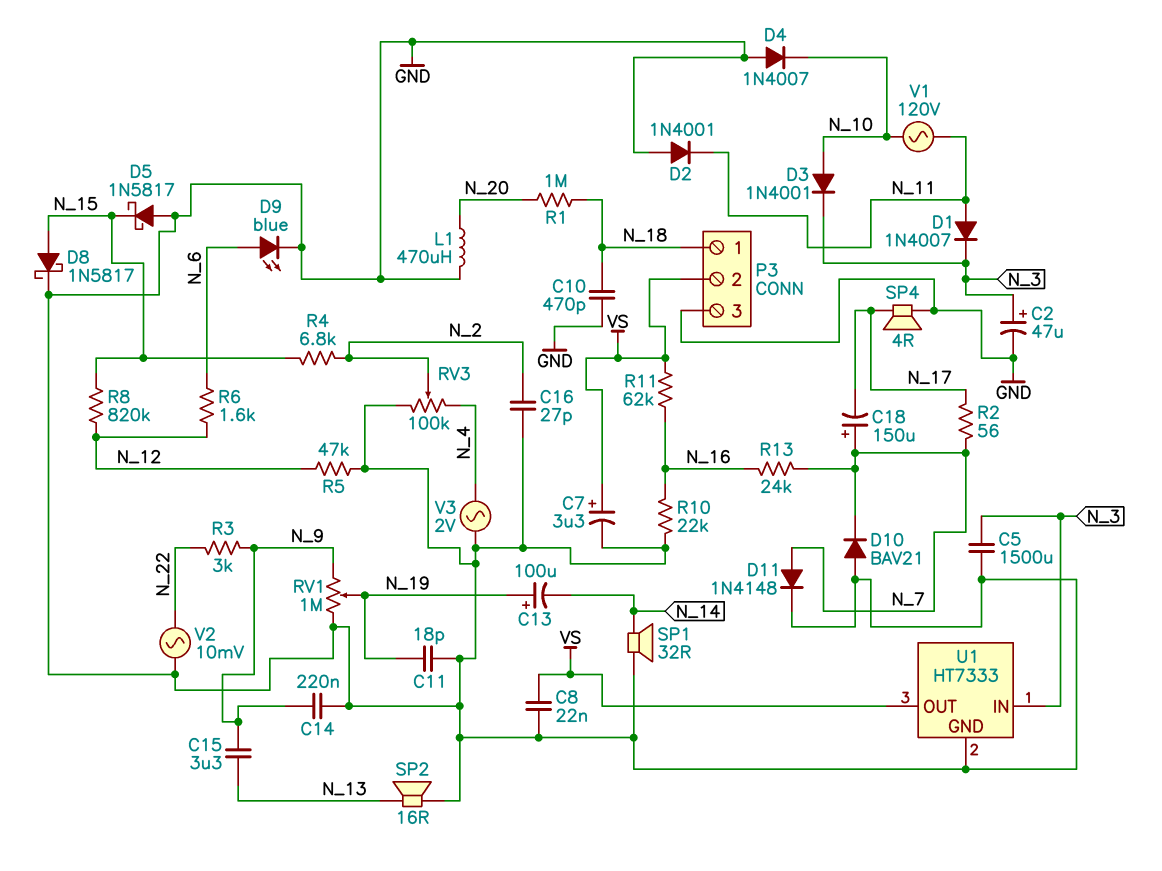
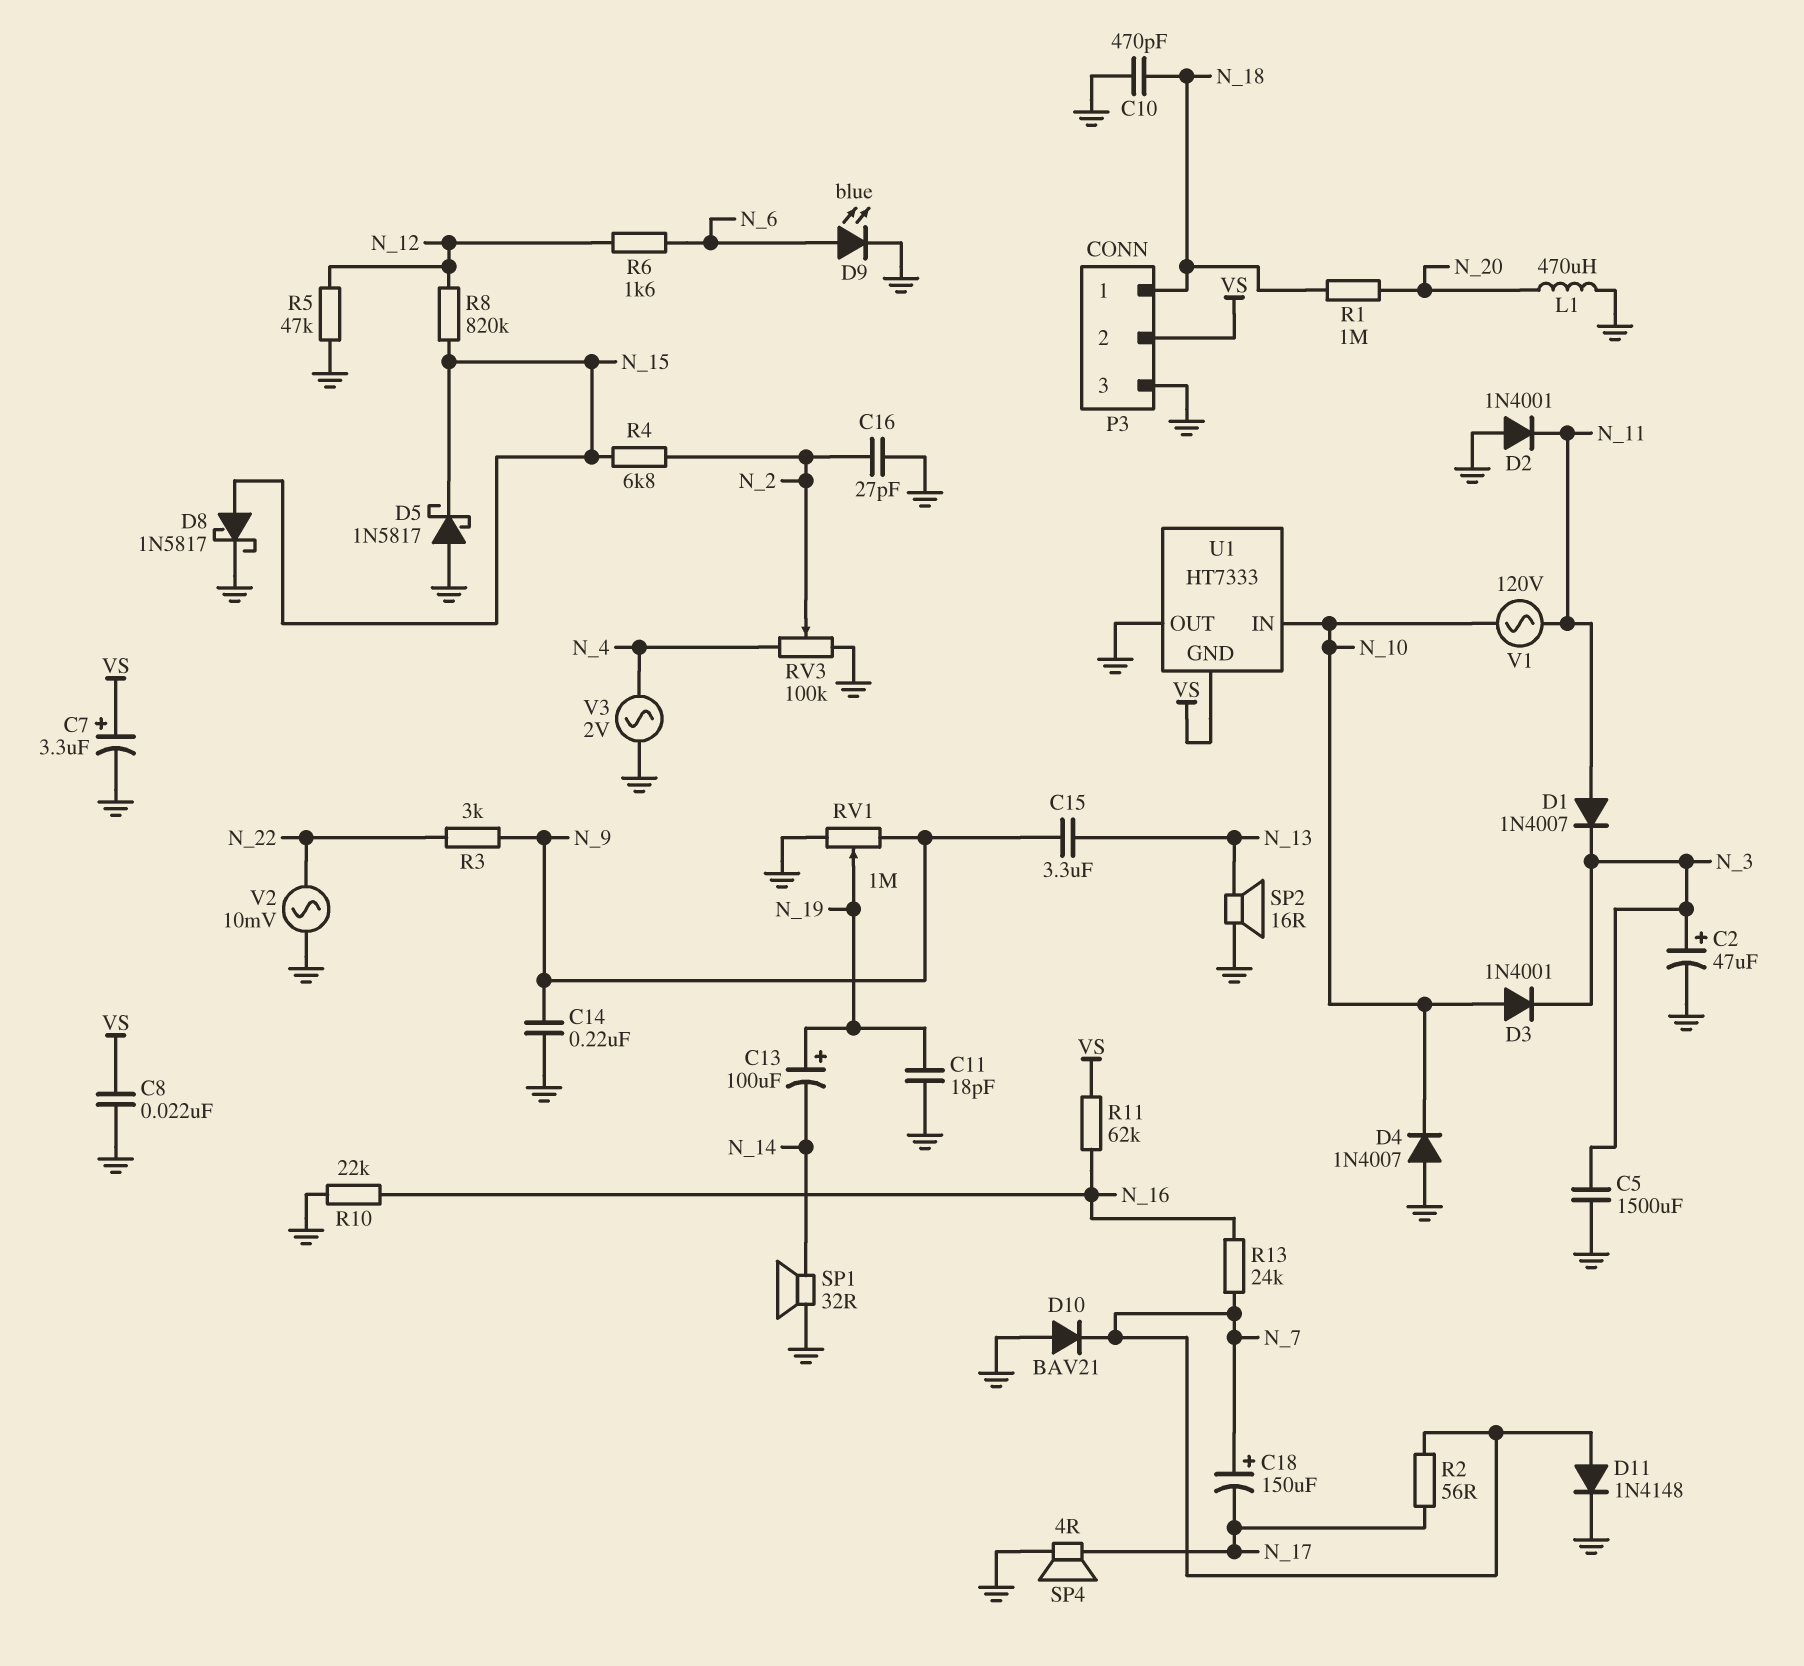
U1 pin GND: GND -> VS
U1 pin IN: N_3 -> N_10
U1 pin OUT: VS -> GND

